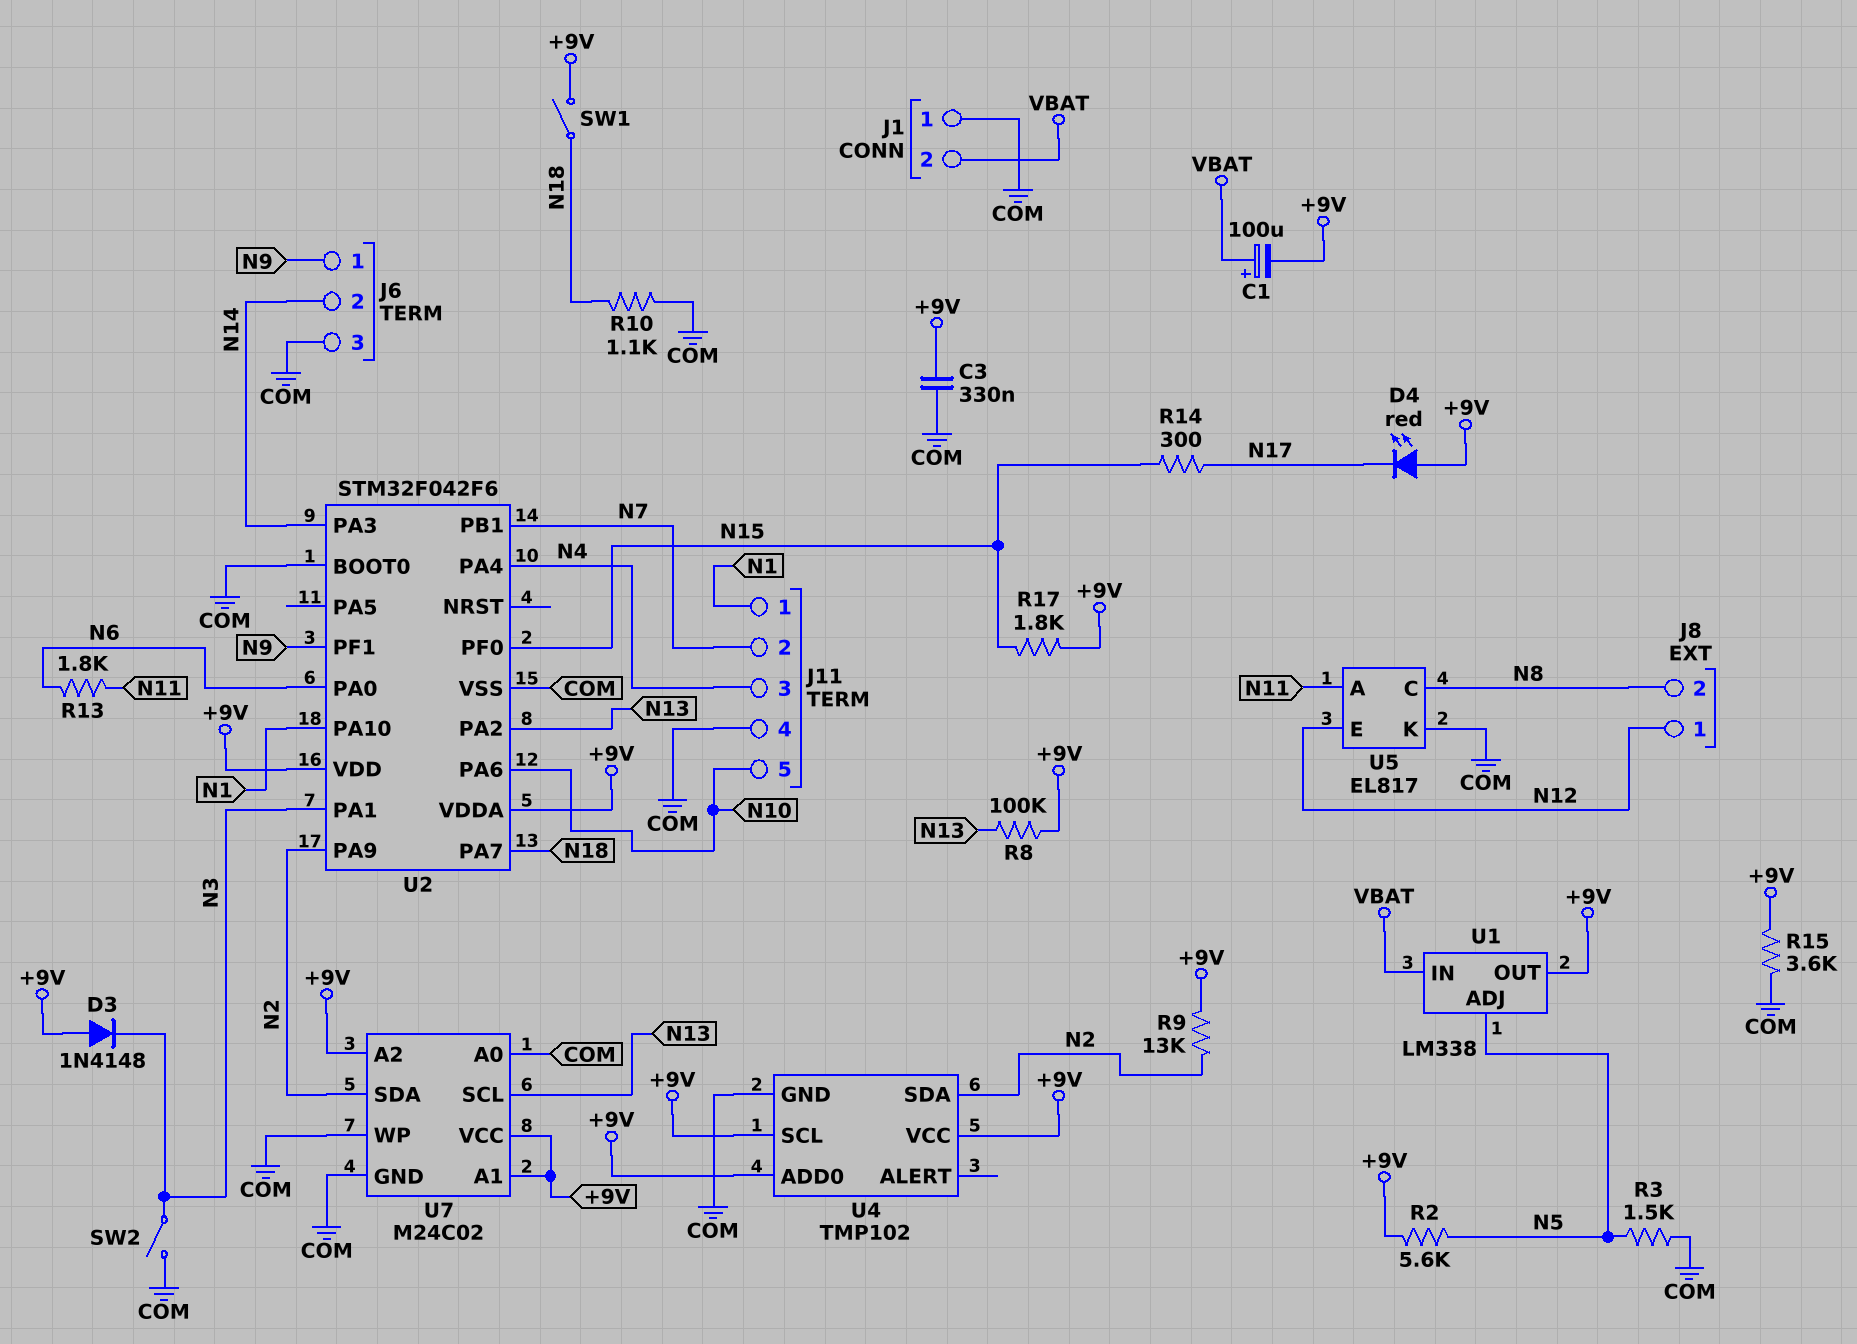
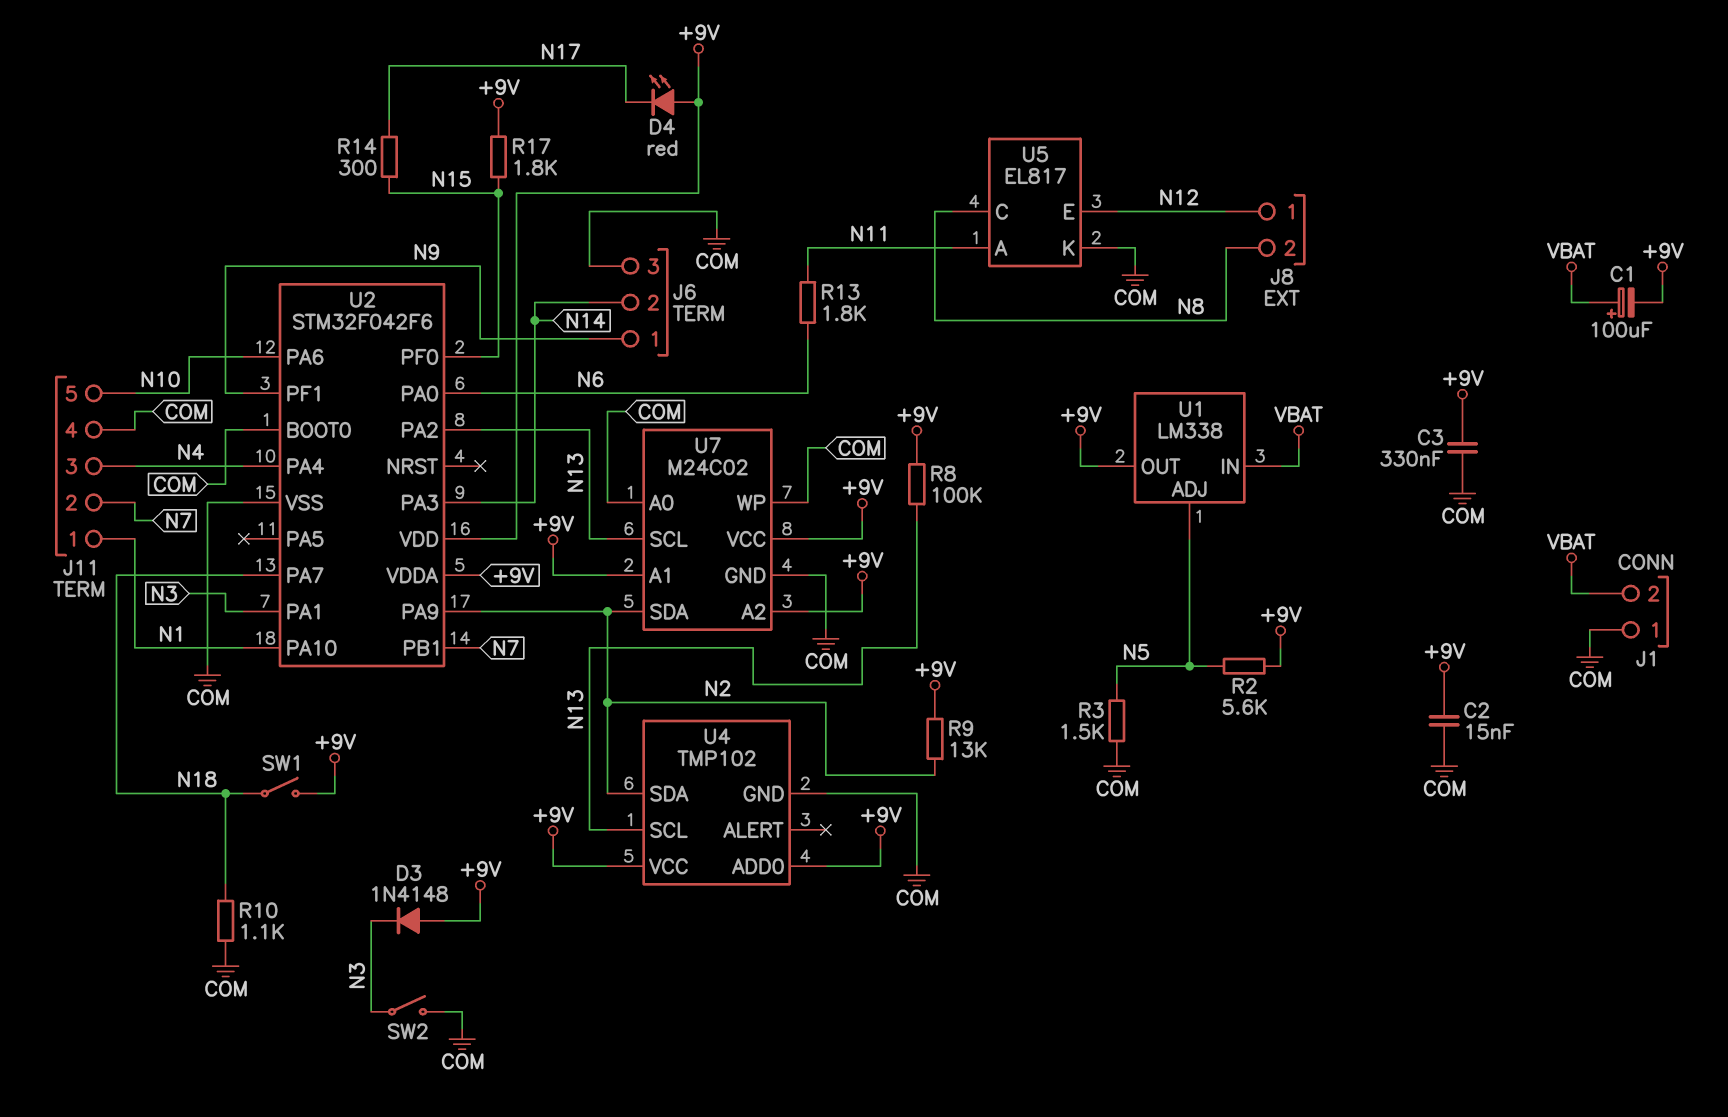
C2: none -> 15nF (+9V, COM)
R15: 3.6k (+9V, COM) -> none
U4 pin SCL: +9V -> N13

